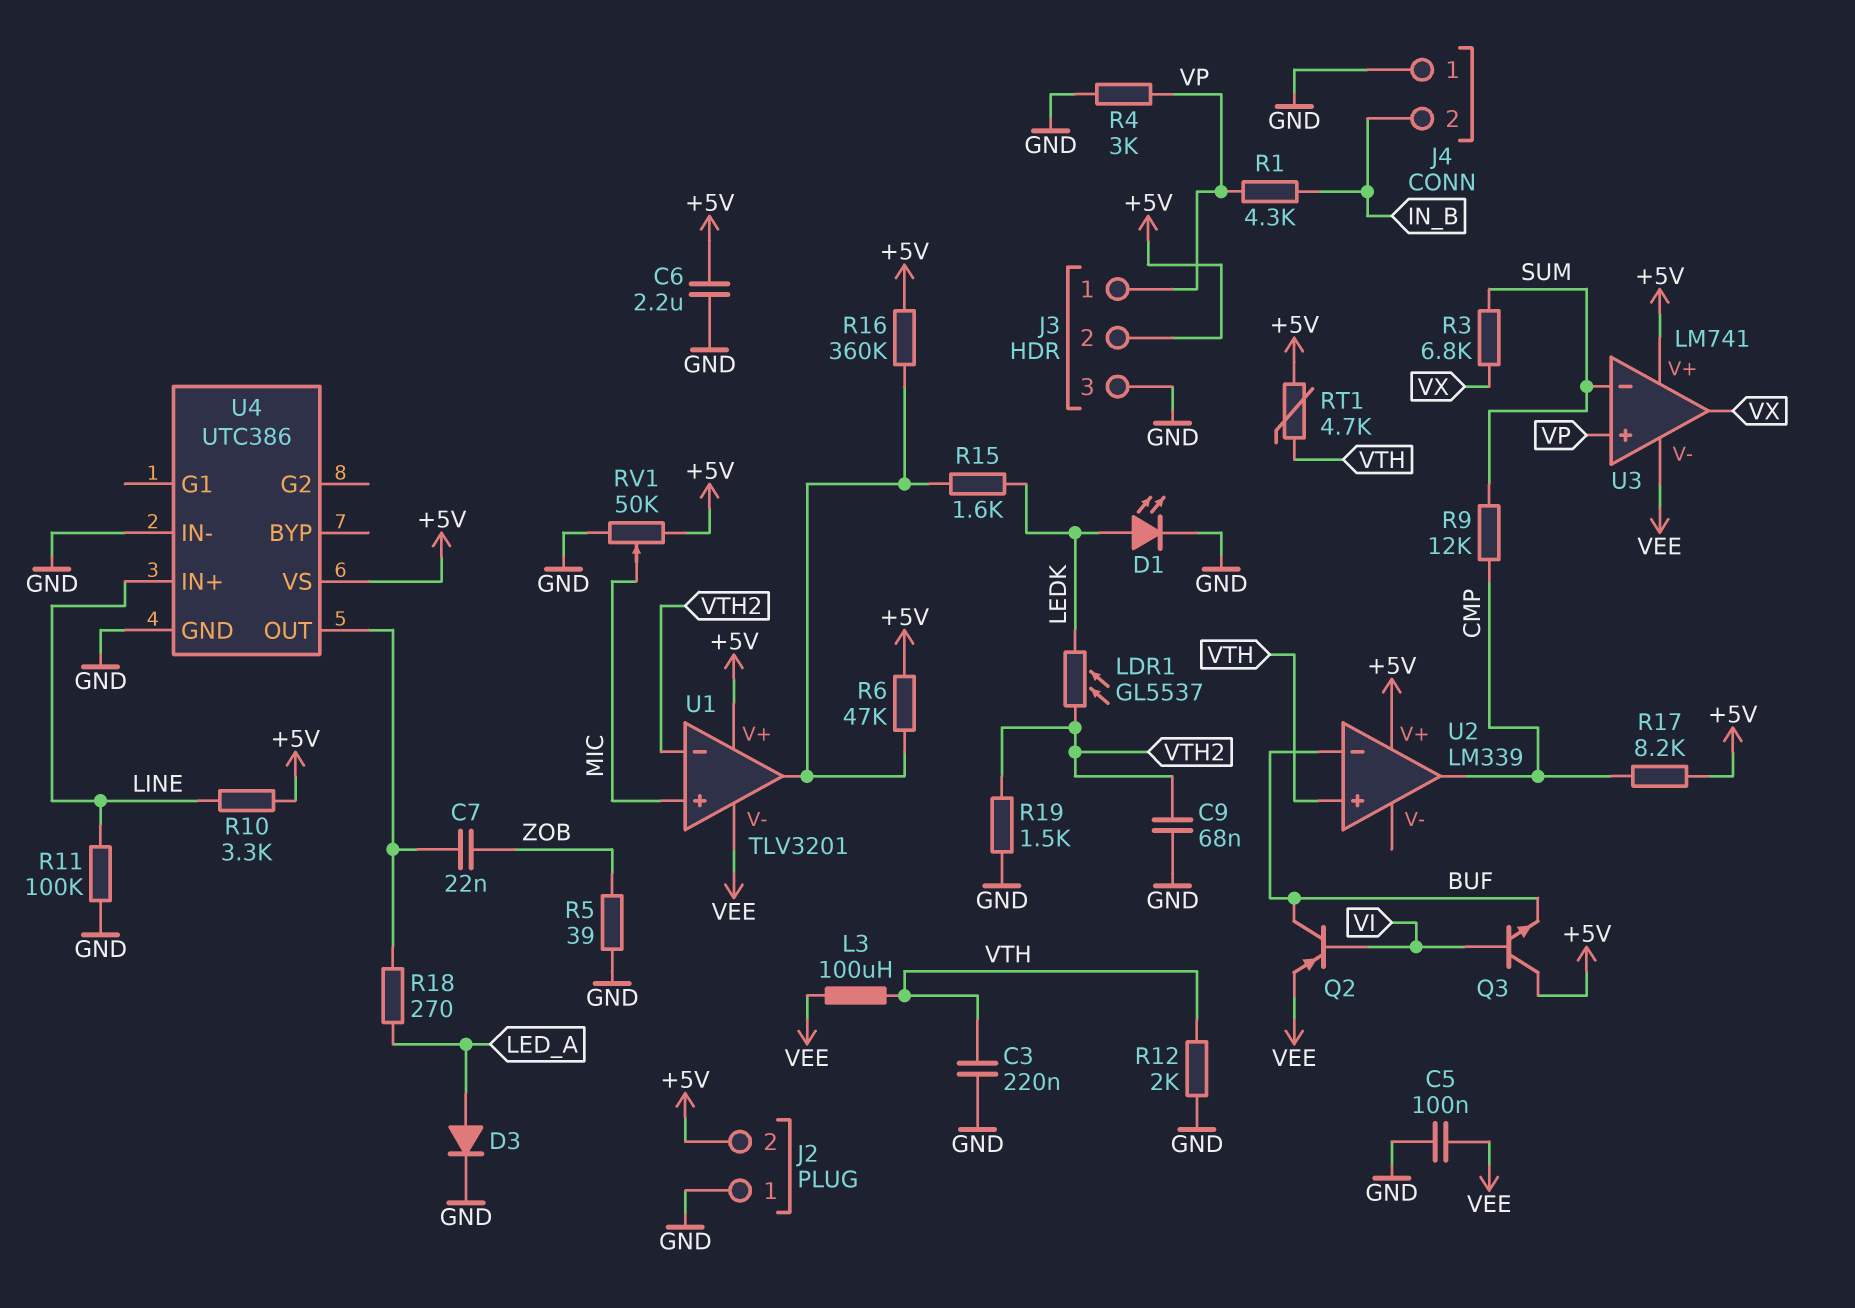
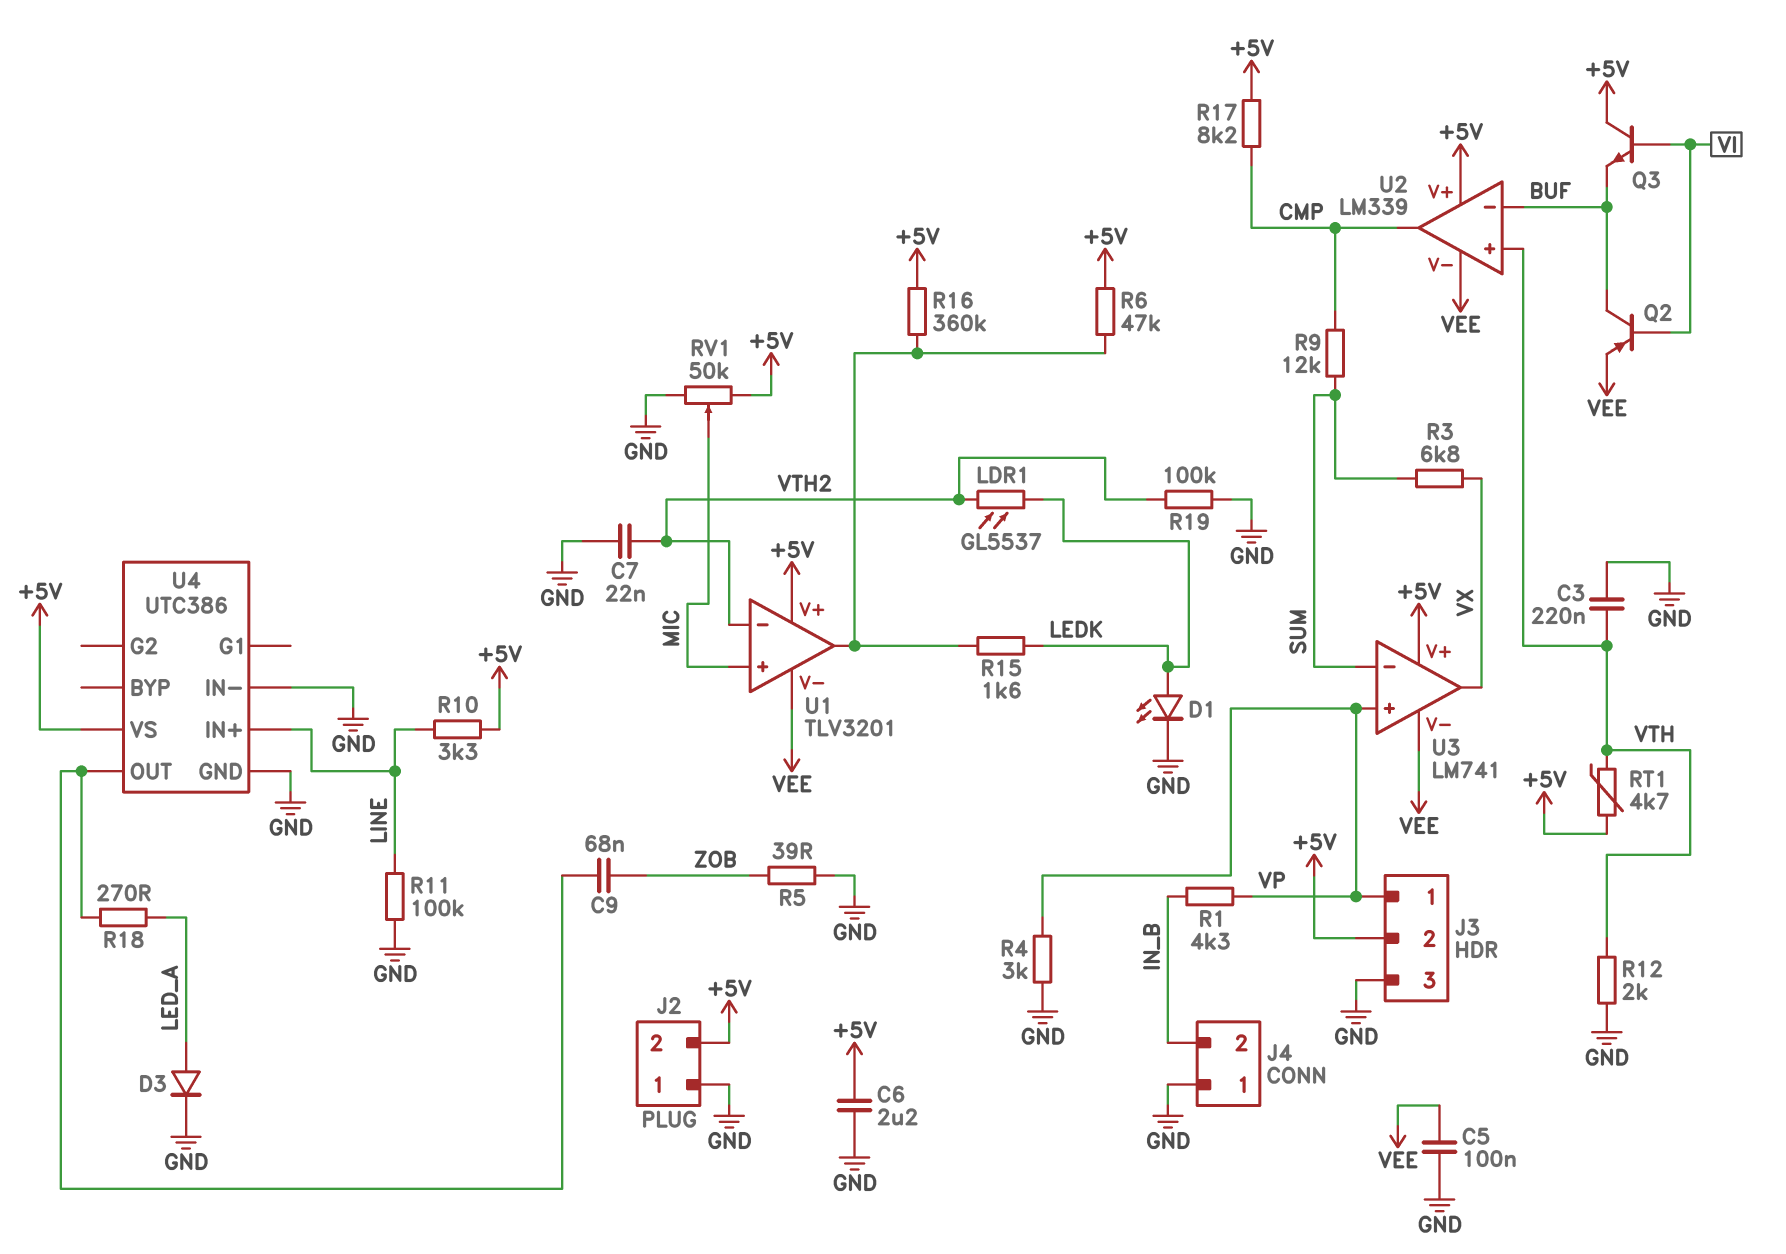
C7: 22nF (U4/OUT, ZOB) -> 22nF (GND, VTH2)
C9: 68nF (GND, VTH2) -> 68nF (U4/OUT, ZOB)
L3: 100uH (VEE, VTH) -> none
R19: 1.5k (GND, VTH2) -> 100k (GND, VTH2)
U2 pin V-: none -> VEE

